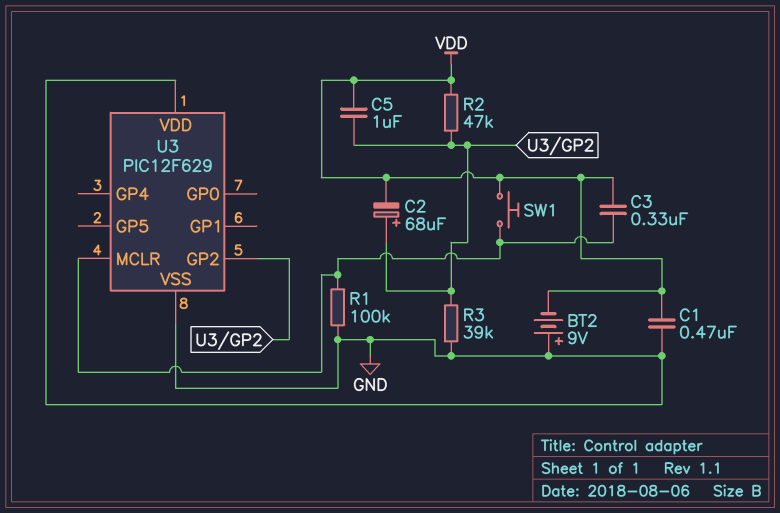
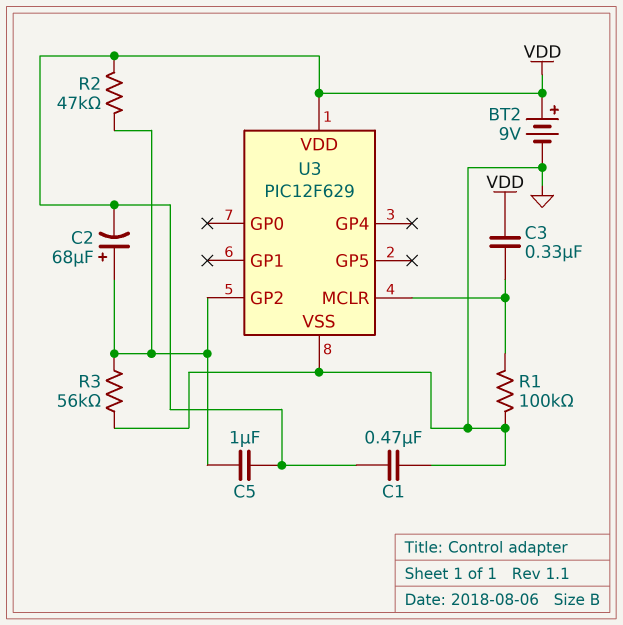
BT2: 9V (plus GND, minus VDD) -> 9V (plus VDD, minus GND)
R3: 39k (GND, U3/GP2) -> 56k (GND, U3/GP2)
SW1: button (U3/MCLR, VDD) -> none
U3 pin VDD: GND -> VDD

